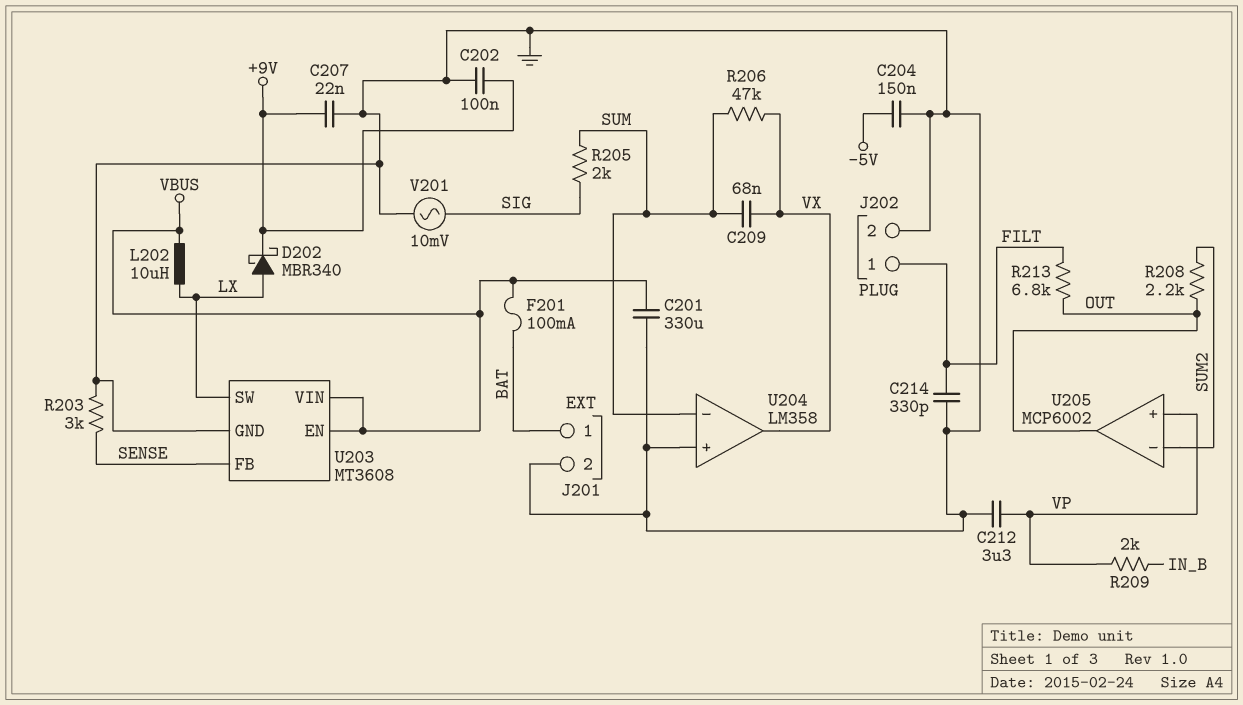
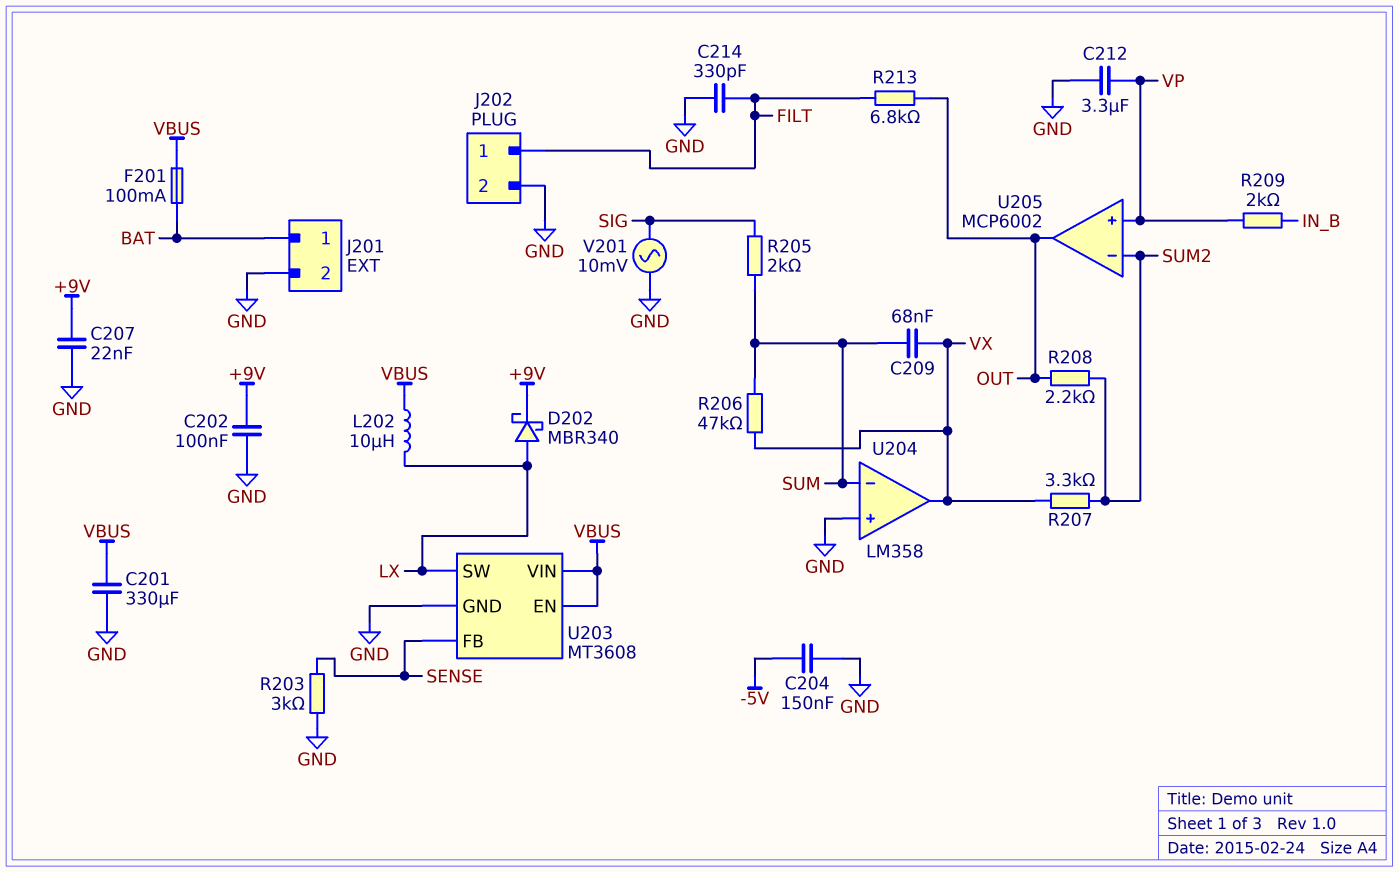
R207: none -> 3.3k (SUM2, VX)

